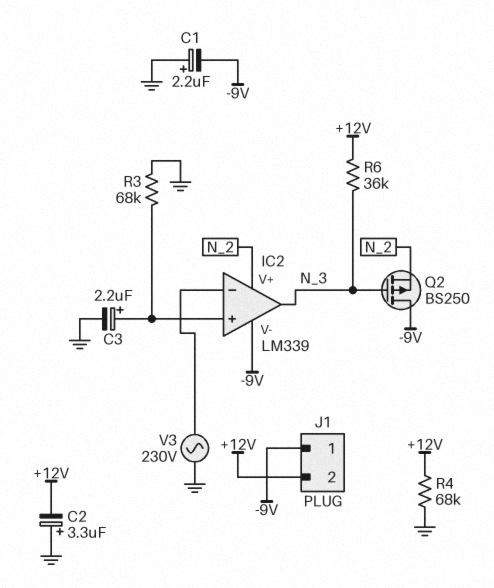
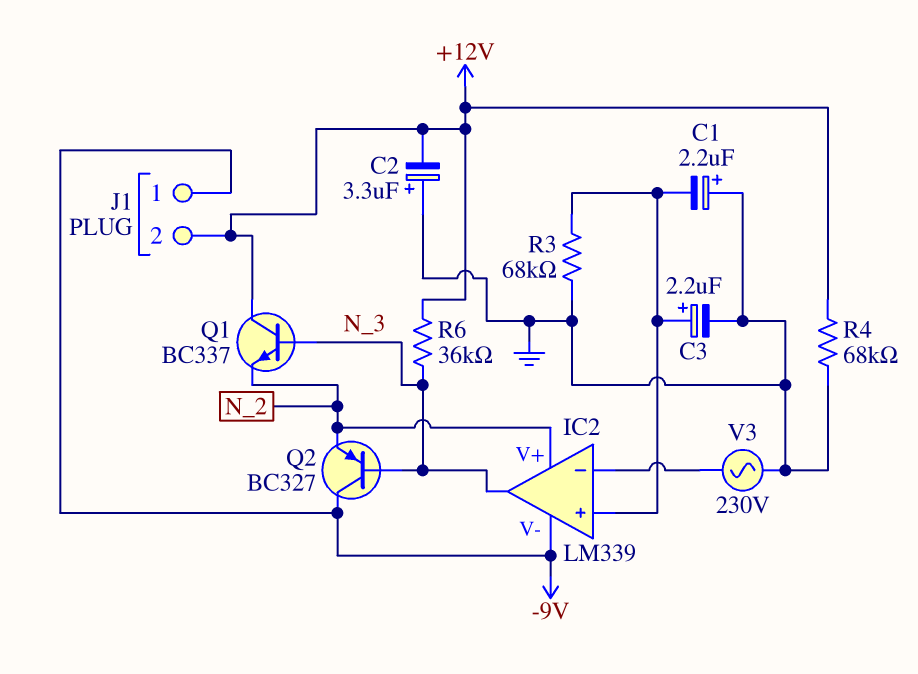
C1: 2.2uF (plus GND, minus -9V) -> 2.2uF (plus GND, minus IC2/in+)
Q1: none -> NPN BC337 (B N_3, C +12V, E N_2)
Q2: PMOS BS250 (G N_3, D -9V, S N_2) -> PNP BC327 (B N_3, C -9V, E N_2)

